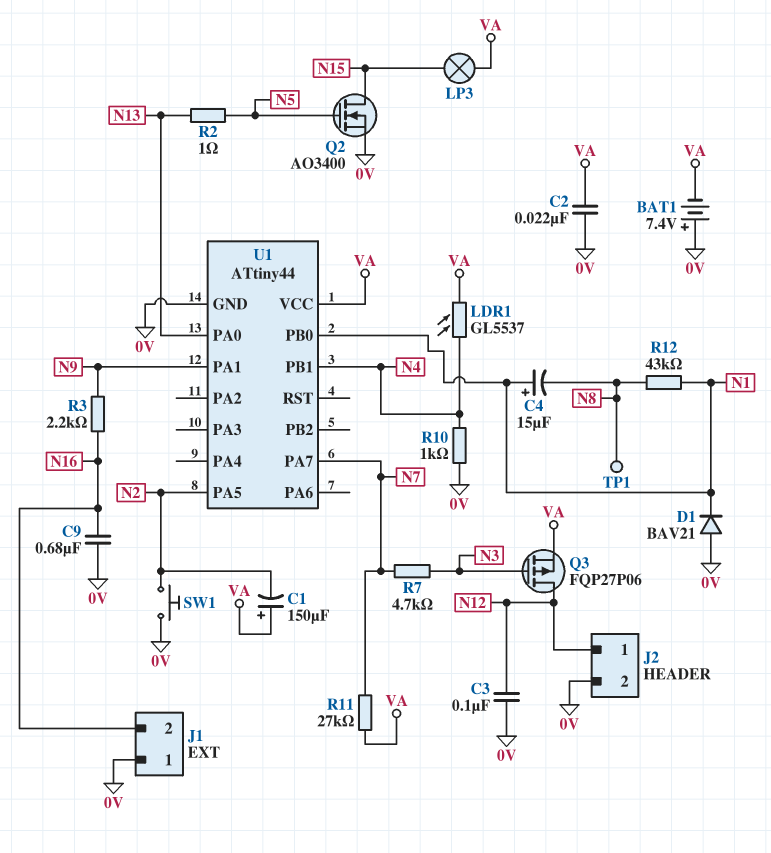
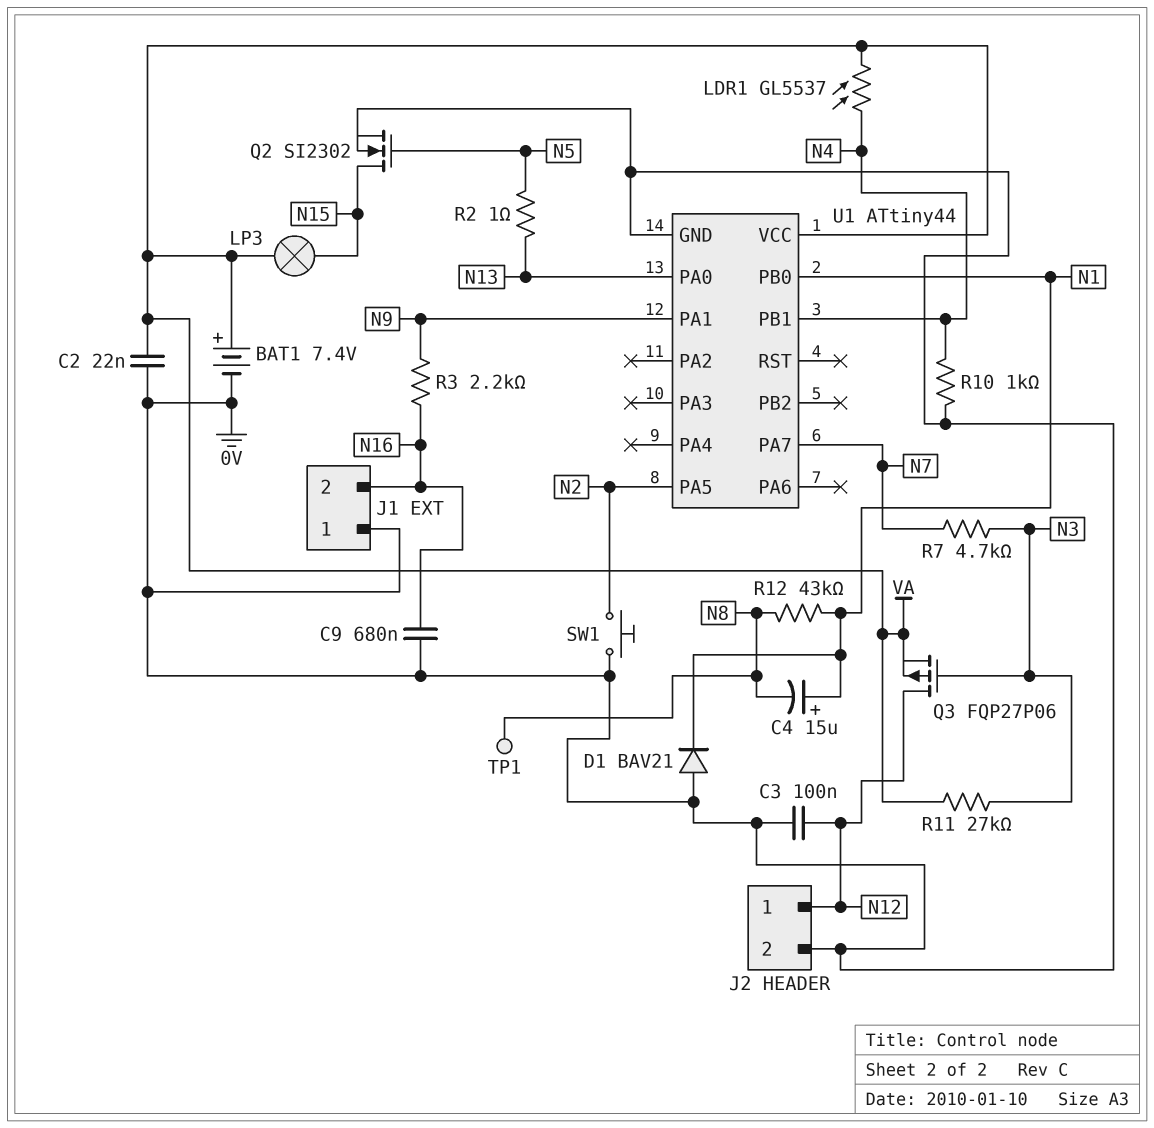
BAT1: 7.4V (plus 0V, minus VA) -> 7.4V (plus VA, minus 0V)
C1: 150uF (plus VA, minus N2) -> none
Q2: NMOS AO3400 (G N5, D N15, S 0V) -> NMOS SI2302 (G N5, D N15, S 0V)
R11: 27k (N7, VA) -> 27k (N3, VA)

